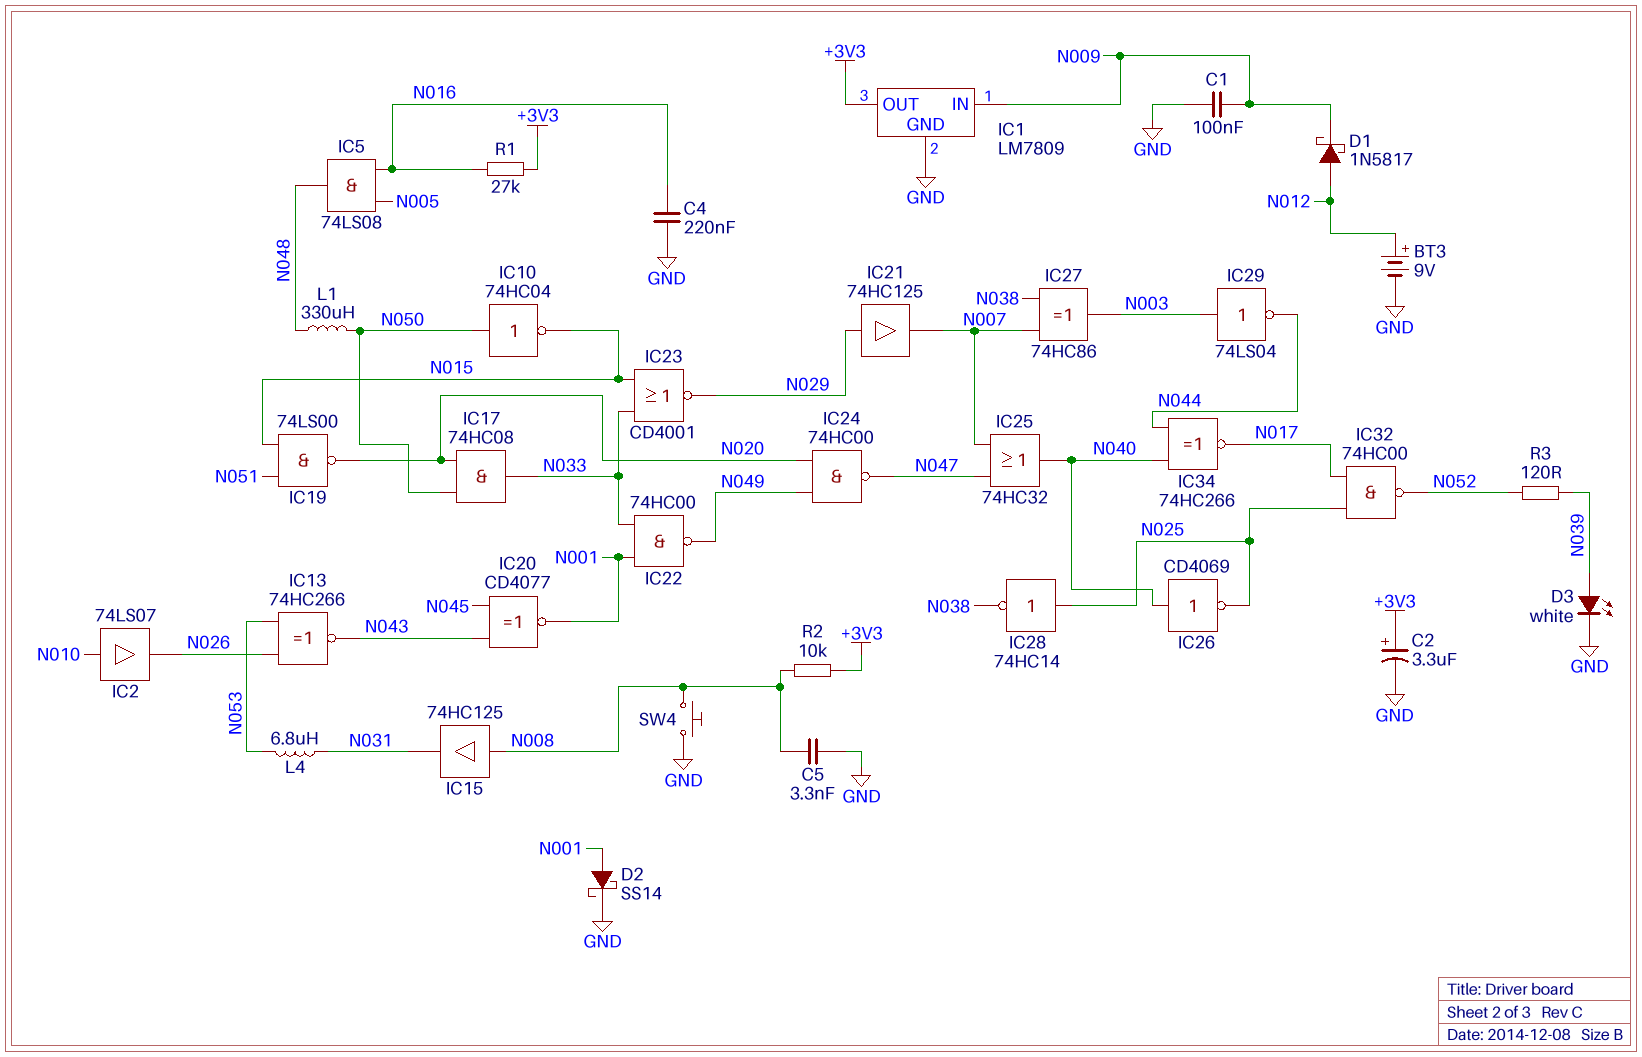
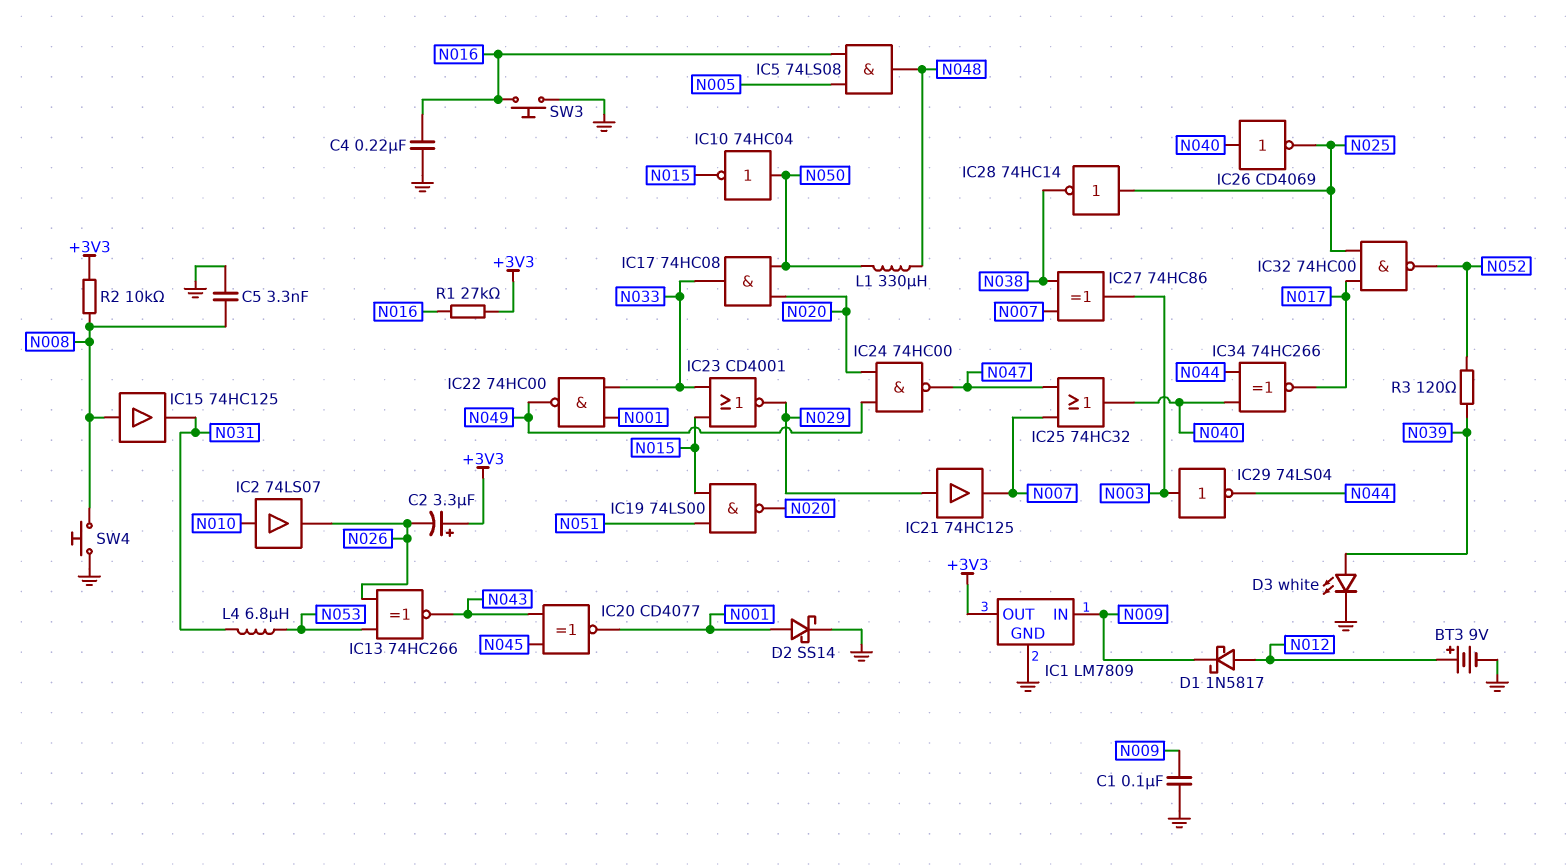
C2: 3.3uF (plus +3V3, minus GND) -> 3.3uF (plus +3V3, minus N026)
SW3: none -> button (GND, N016)

